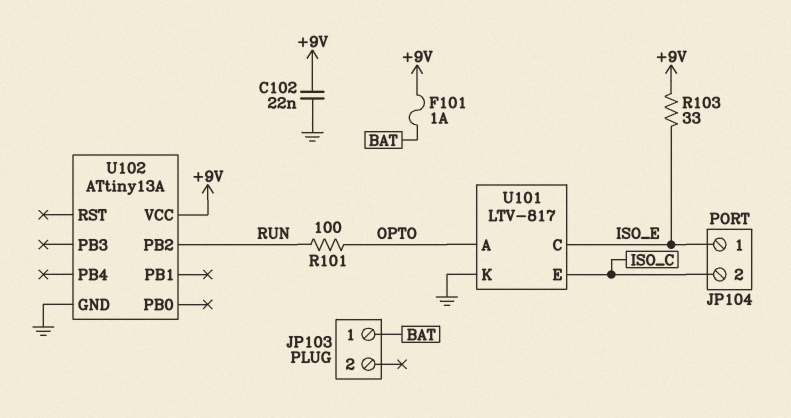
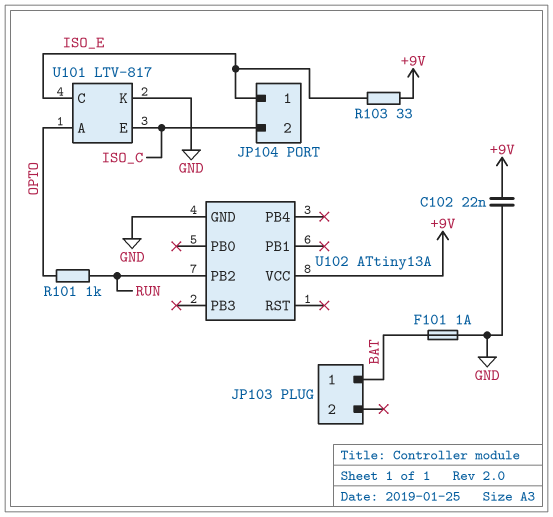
F101: 1A (+9V, BAT) -> 1A (BAT, GND)
R101: 100 (OPTO, RUN) -> 1k (OPTO, RUN)

